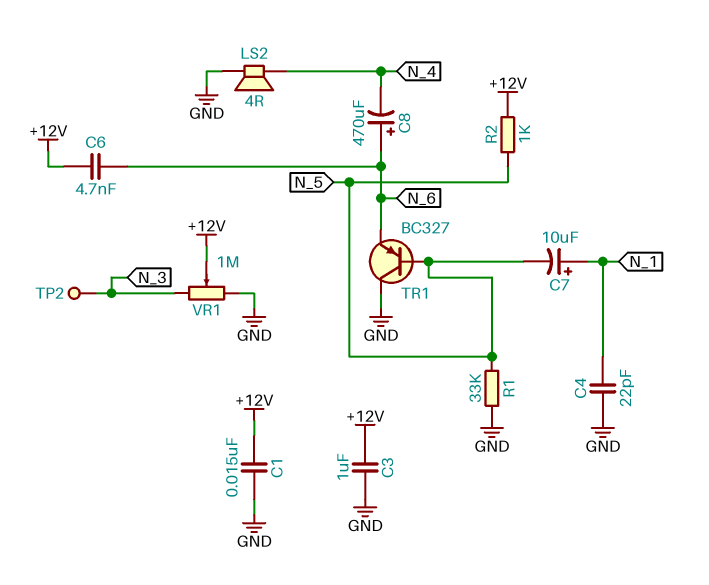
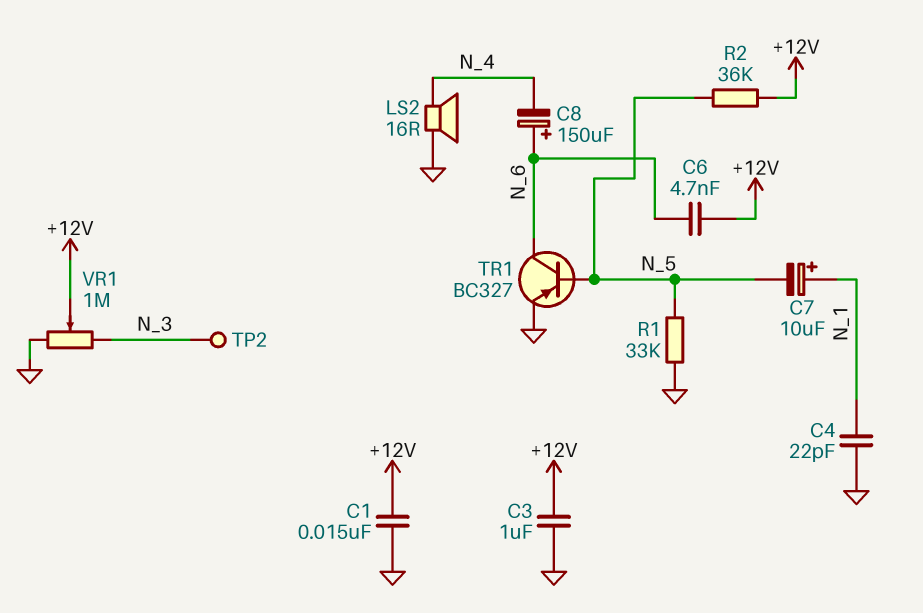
C8: 470uF (plus N_6, minus N_4) -> 150uF (plus N_6, minus N_4)
LS2: speaker 4R (GND, N_4) -> speaker 16R (GND, N_4)
R2: 1k (+12V, N_5) -> 36k (+12V, N_5)
TR1: PNP BC327 (B N_5, C GND, E N_6) -> PNP BC327 (B N_5, C N_6, E GND)

